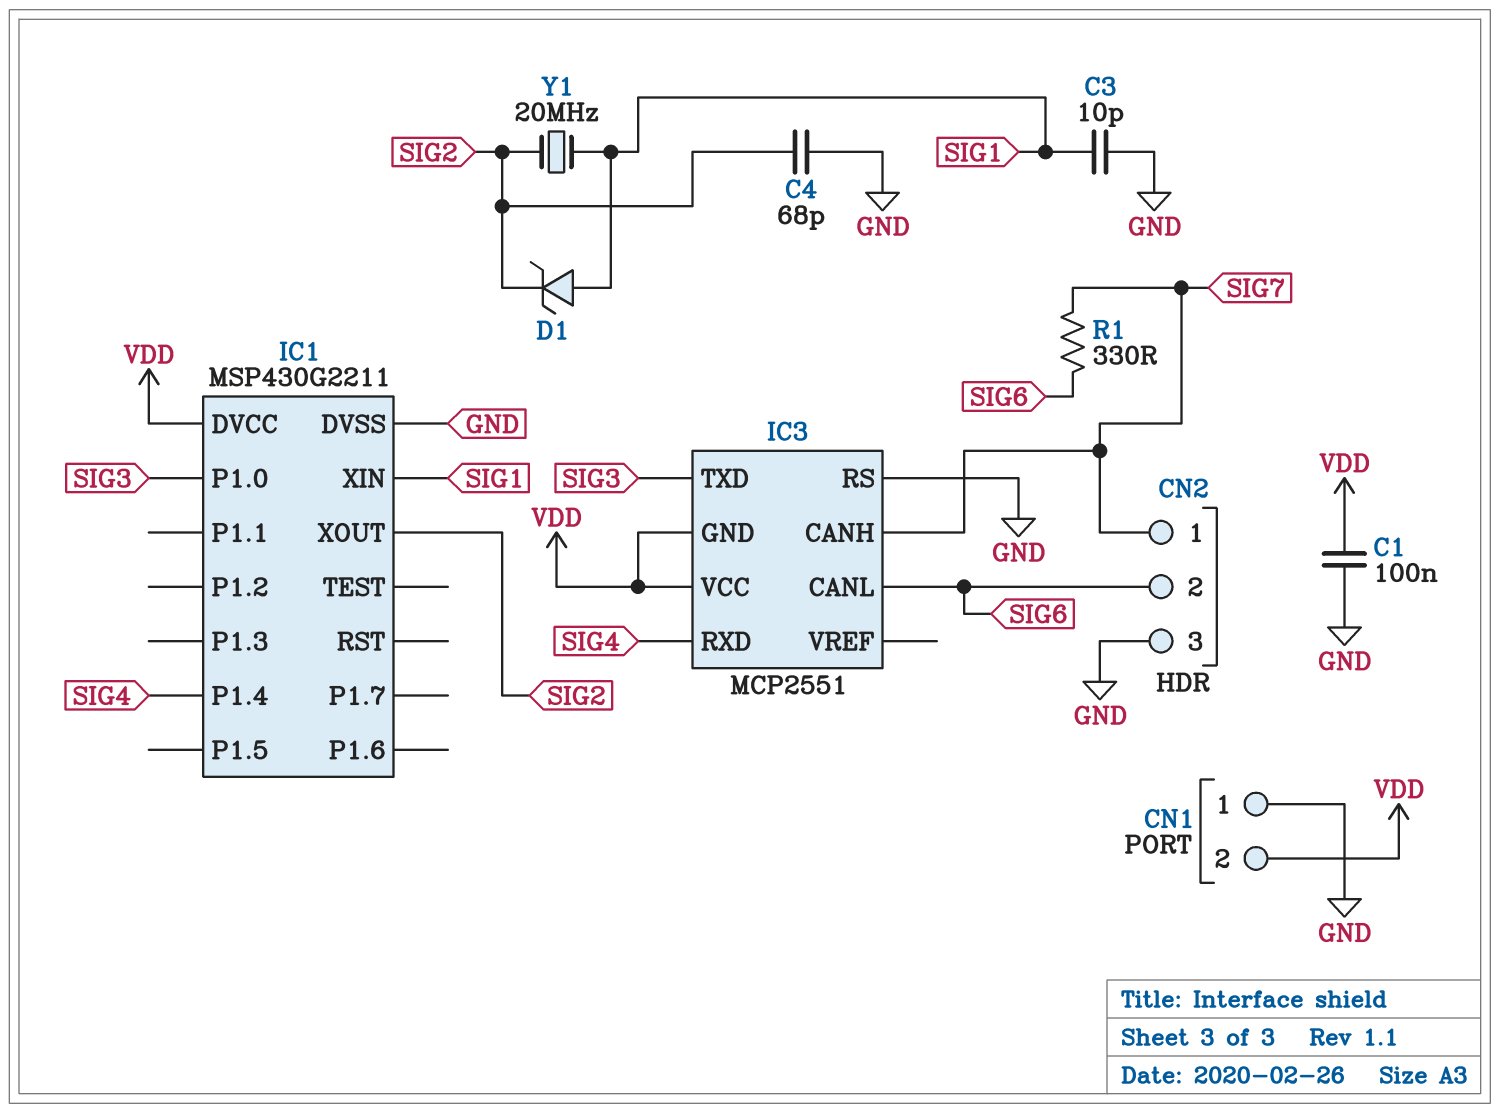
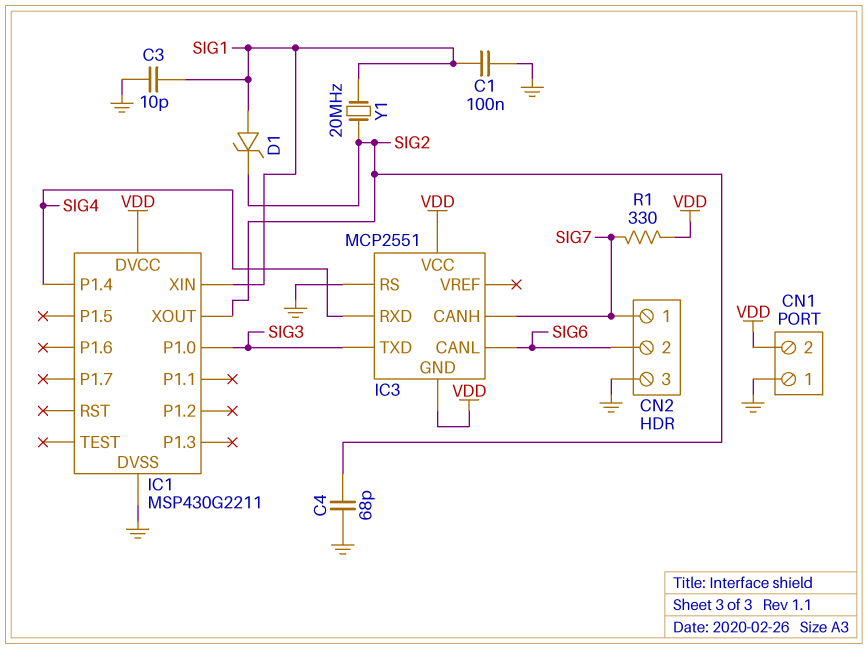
C1: 100nF (GND, VDD) -> 100nF (GND, SIG1)
R1: 330 (SIG6, SIG7) -> 330 (SIG7, VDD)

